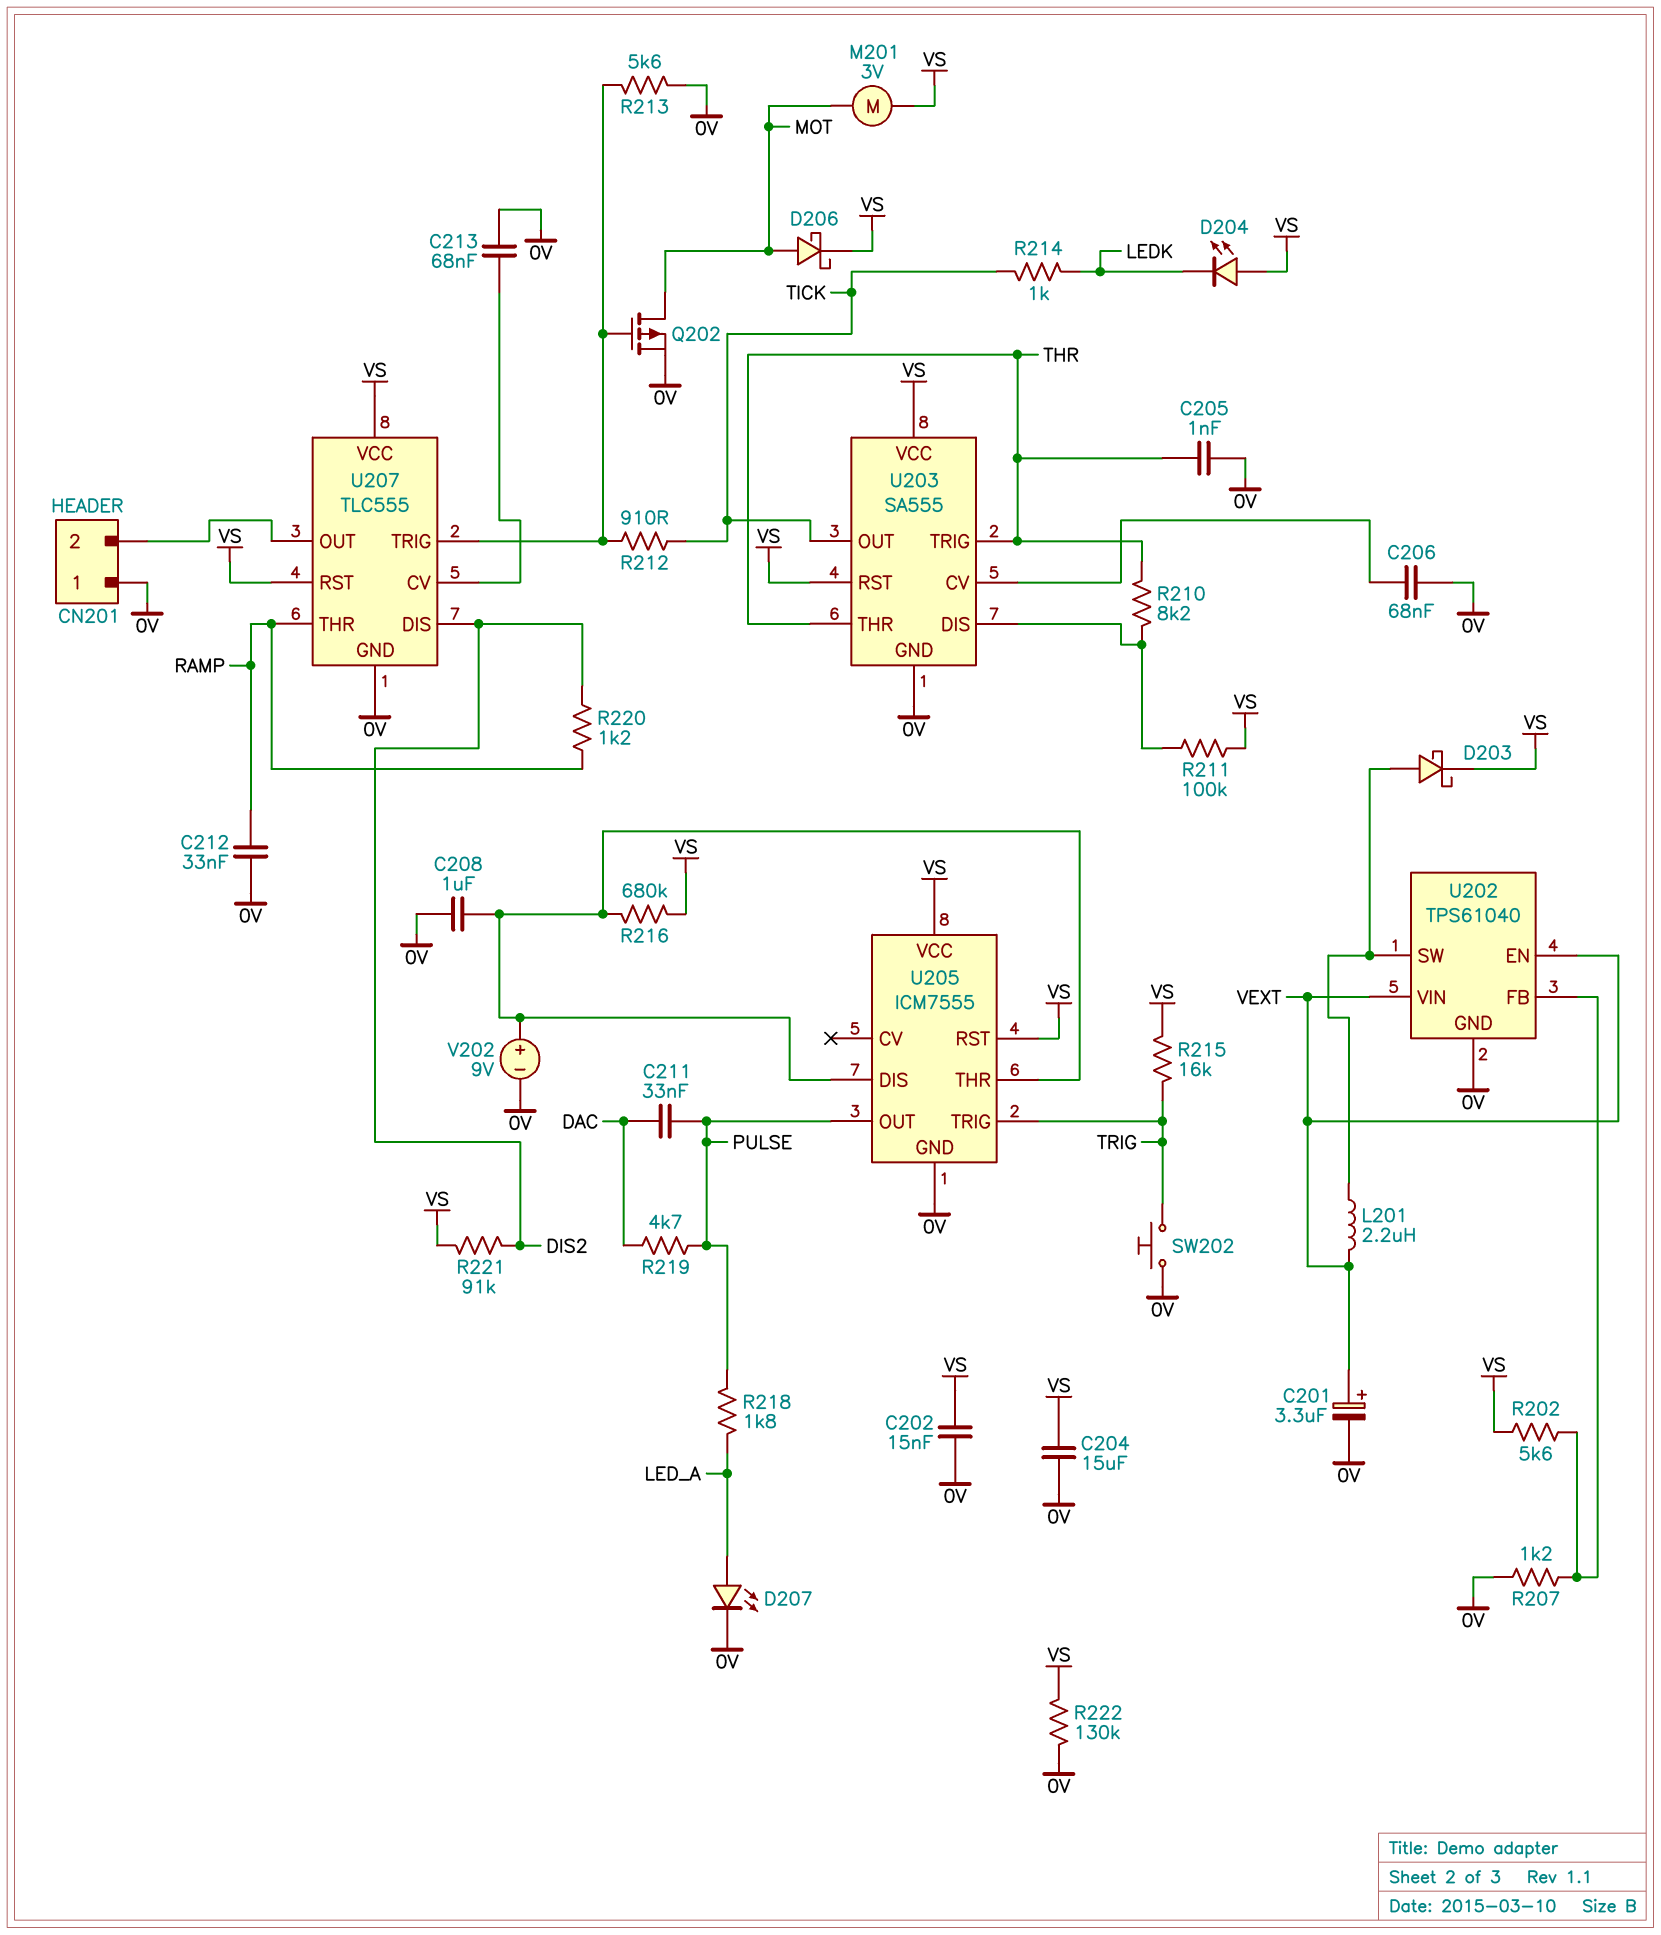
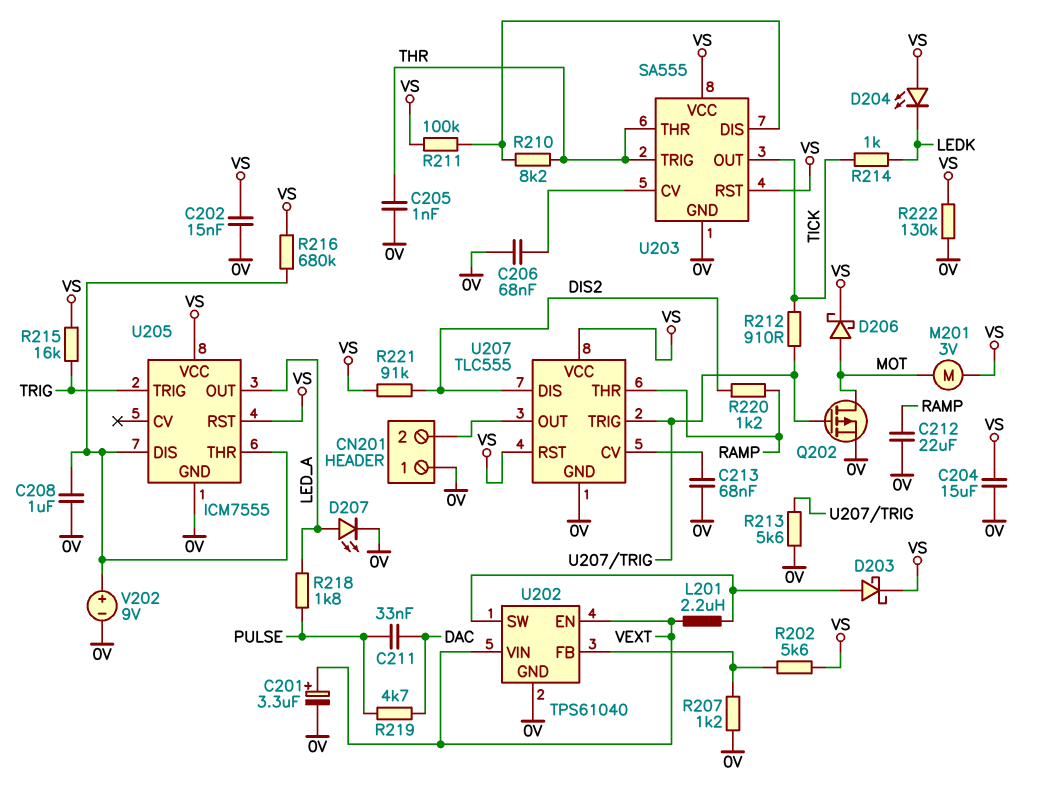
C212: 33nF (0V, RAMP) -> 22uF (0V, RAMP)
SW202: button (0V, TRIG) -> none
U205 pin OUT: PULSE -> LED_A

